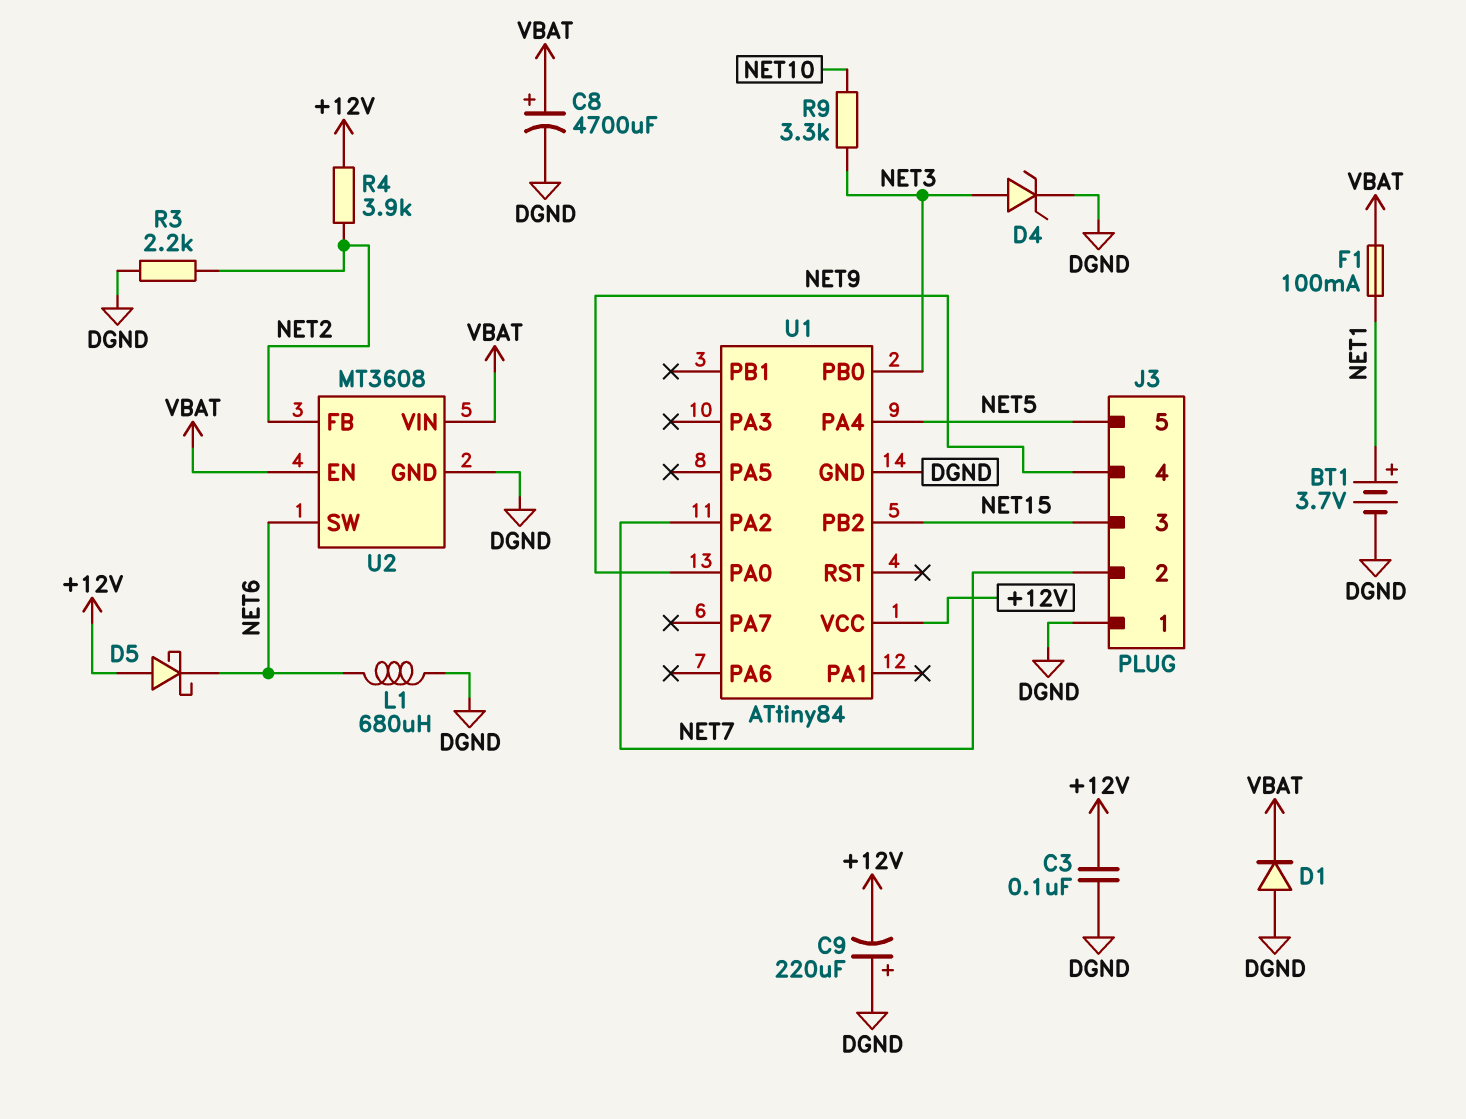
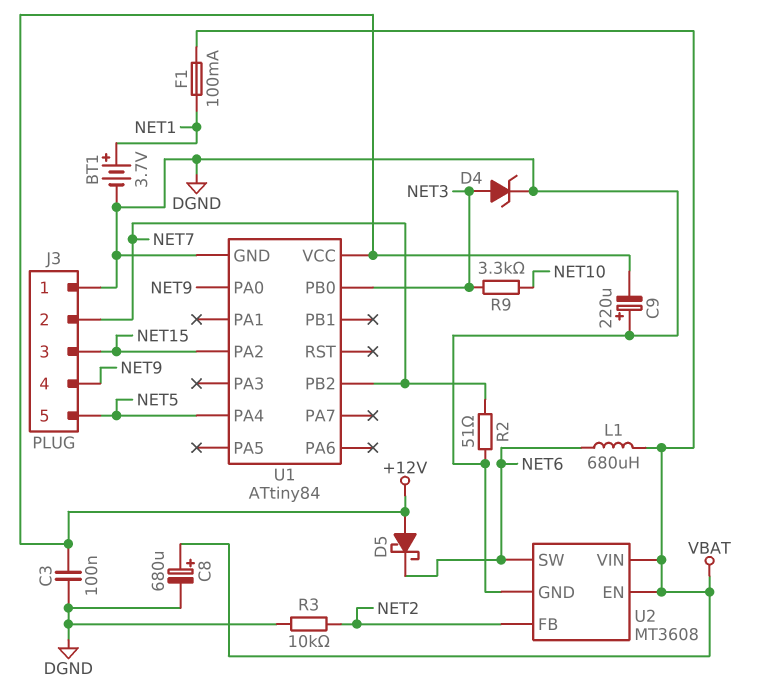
C8: 4700uF (plus VBAT, minus DGND) -> 680uF (plus VBAT, minus DGND)
D1: diode (A DGND, K VBAT) -> none
L1: 680uH (DGND, NET6) -> 680uH (NET6, VBAT)
R2: none -> 51 (DGND, NET7)
R3: 2.2k (DGND, NET2) -> 10k (DGND, NET2)
R4: 3.9k (+12V, NET2) -> none
U1 pin PA2: NET7 -> NET15
U1 pin PB2: NET15 -> NET7

